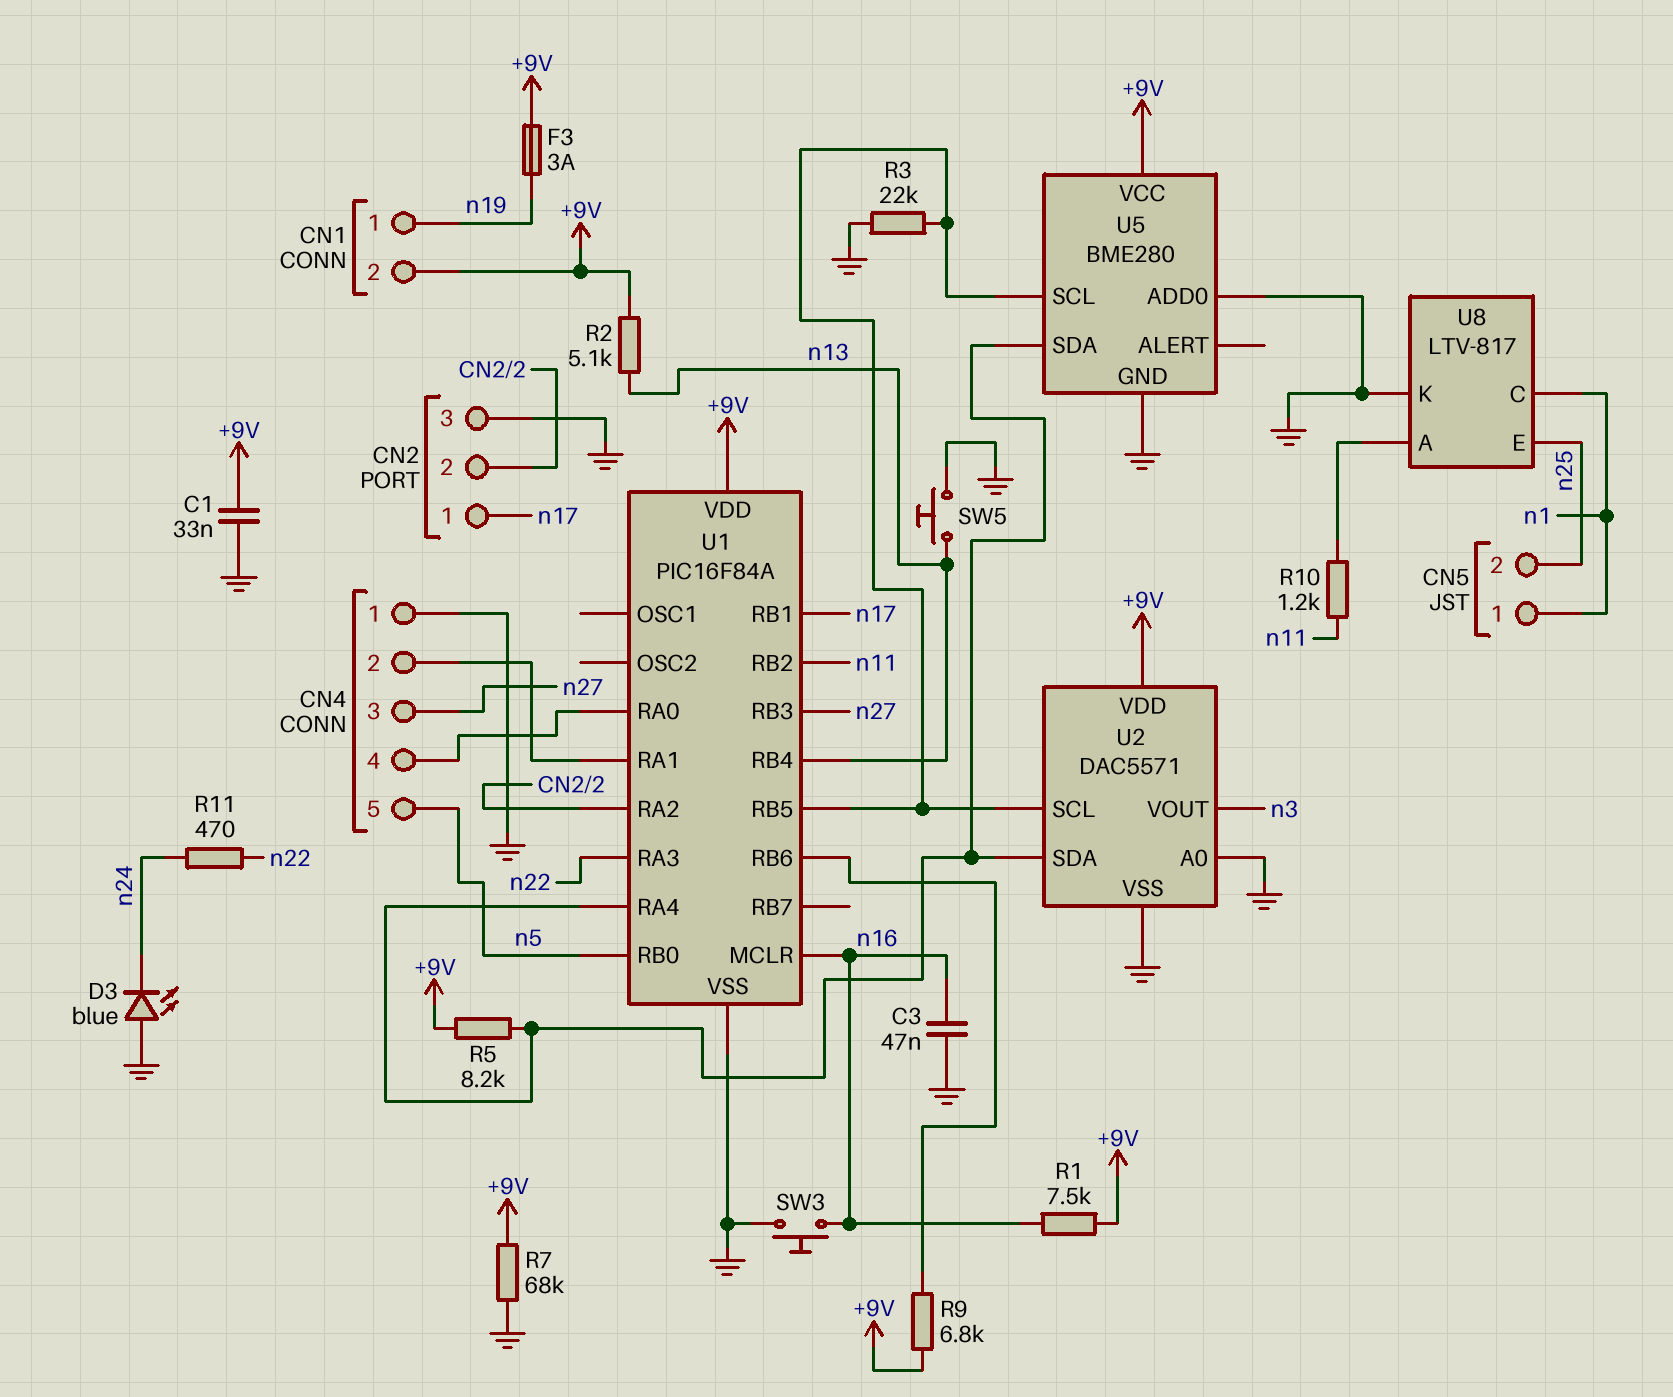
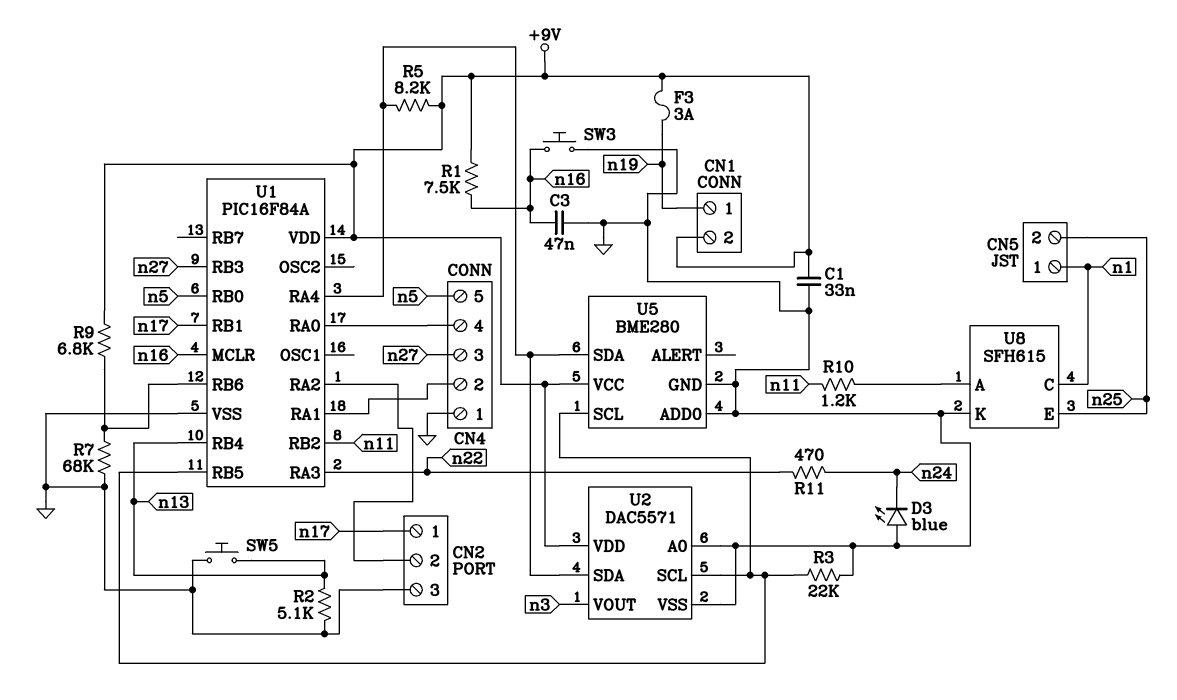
R2: 5.1k (+9V, n13) -> 5.1k (GND, n13)
R7: 68k (+9V, GND) -> 68k (GND, U1/RB6)
U8: LTV-817 -> SFH615

